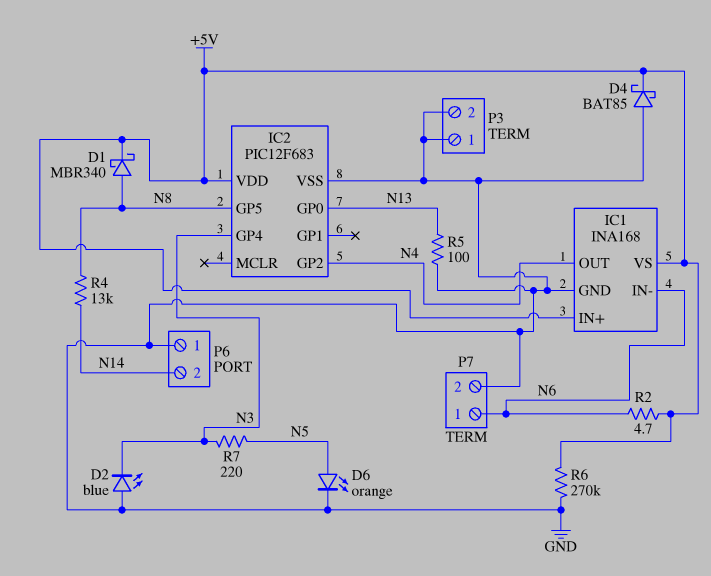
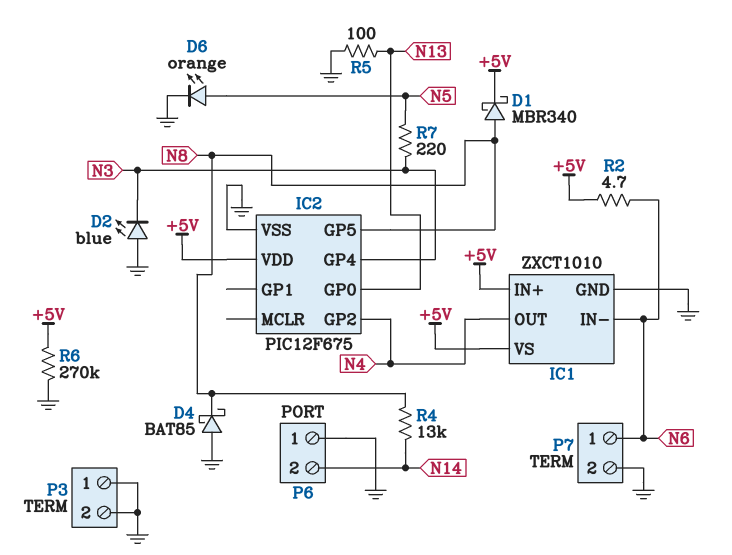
D4: schottky BAT85 (A GND, K +5V) -> schottky BAT85 (A GND, K N8)
IC1: INA168 -> ZXCT1010
IC2: PIC12F683 -> PIC12F675

